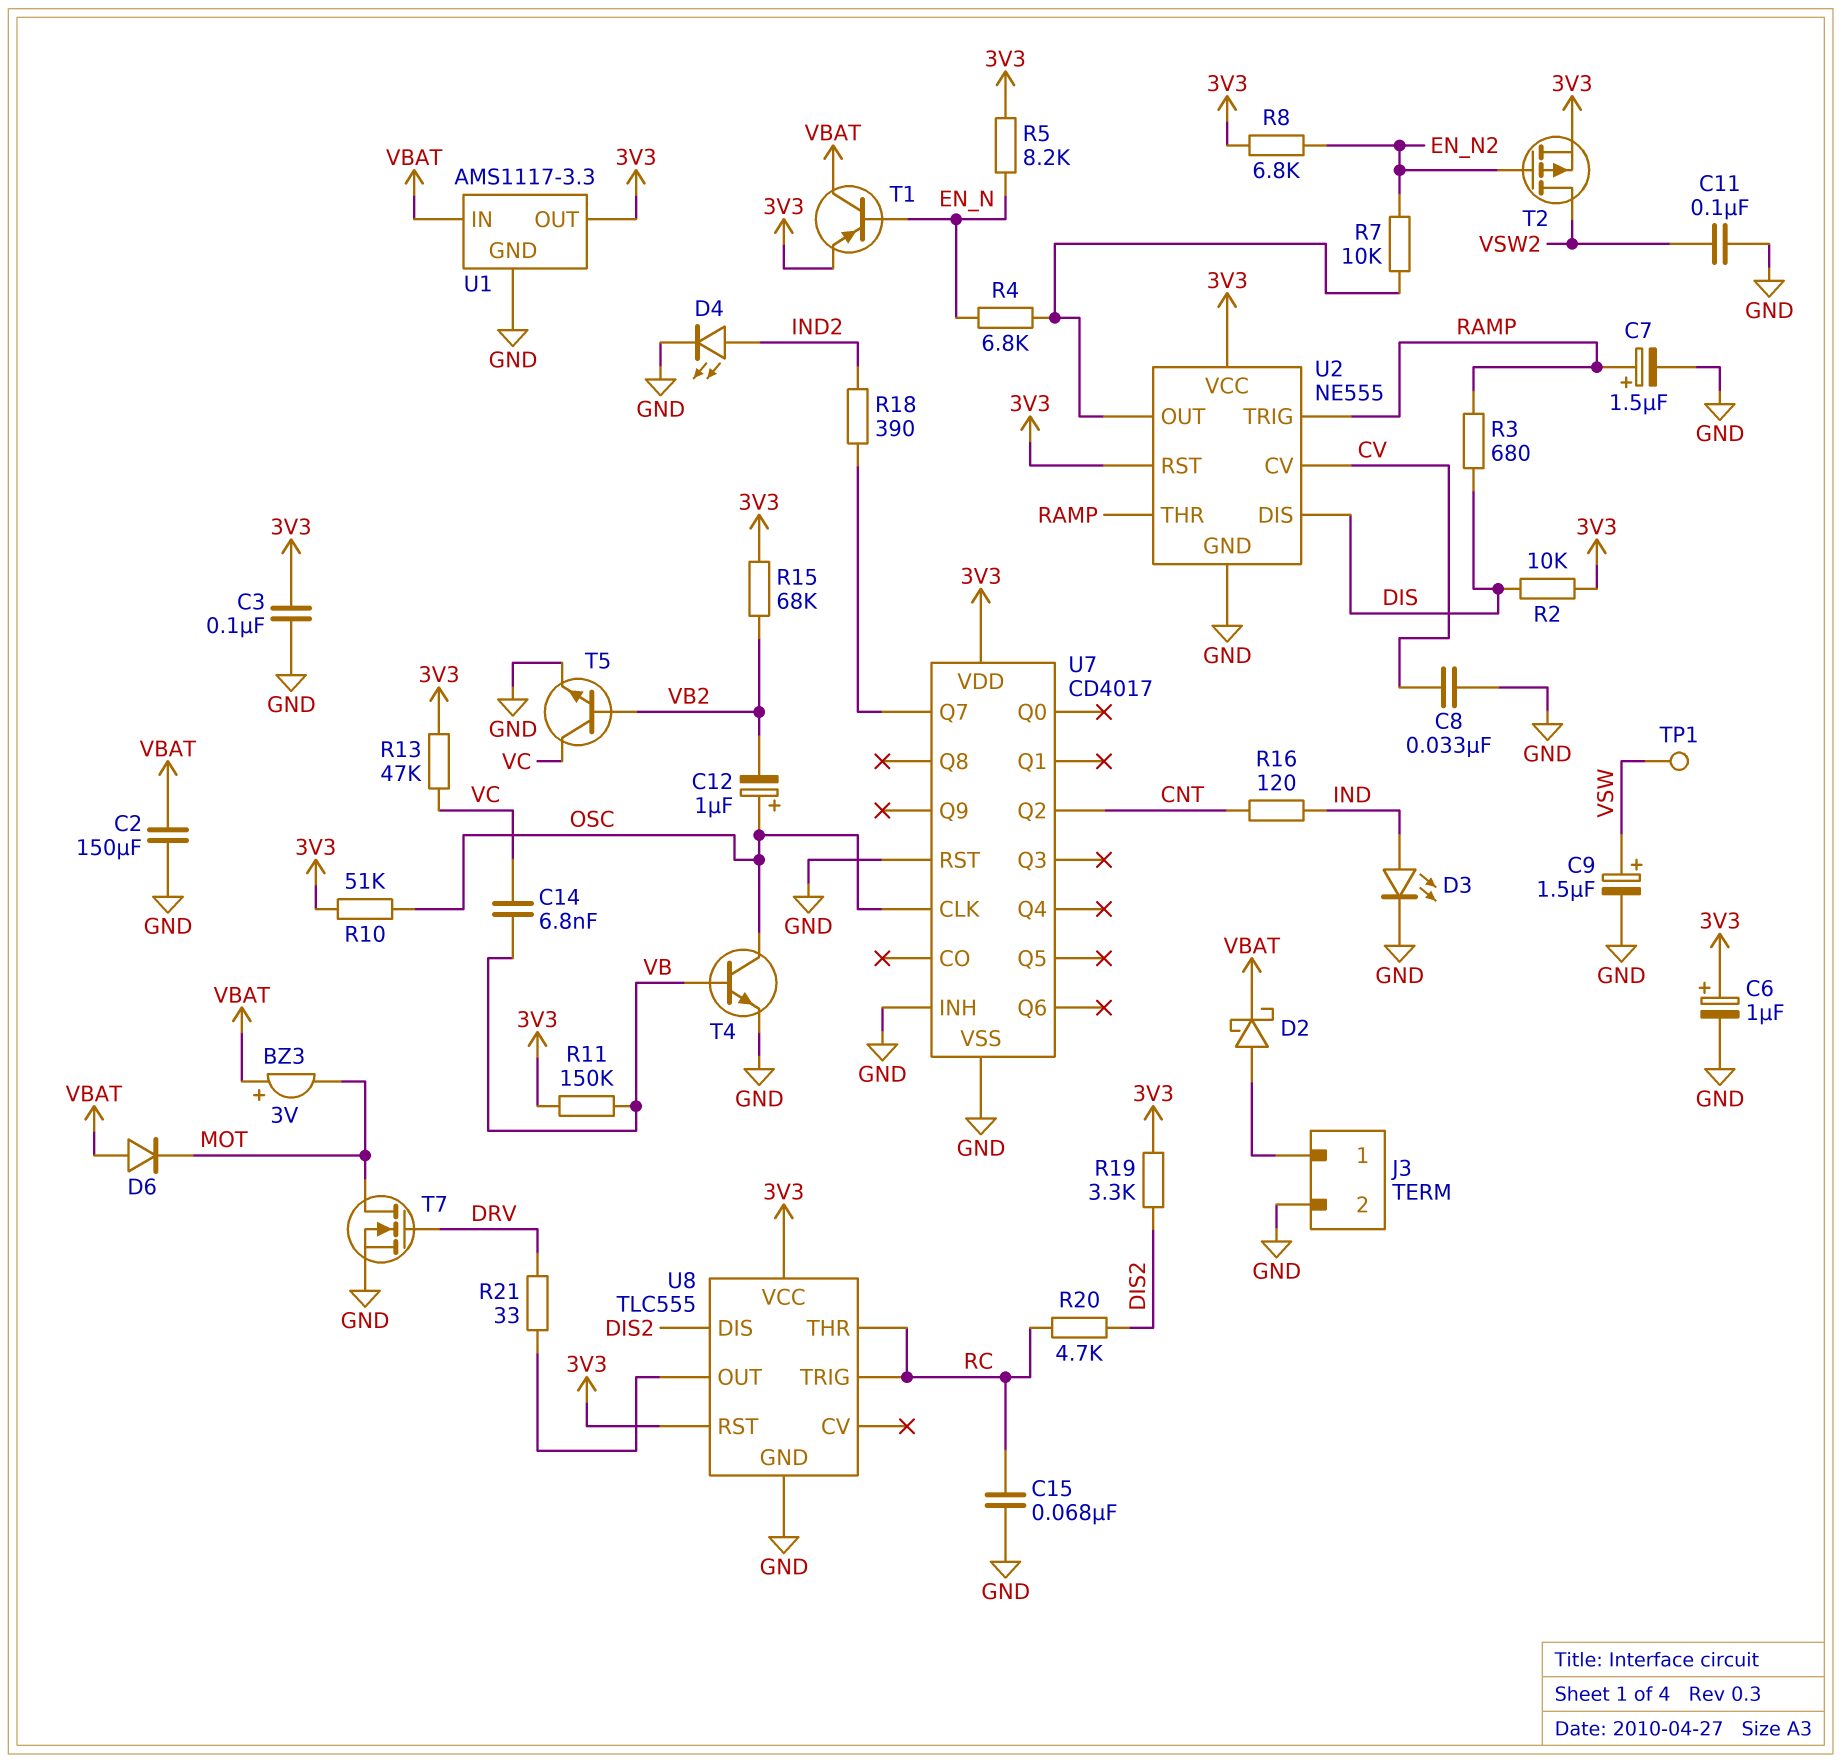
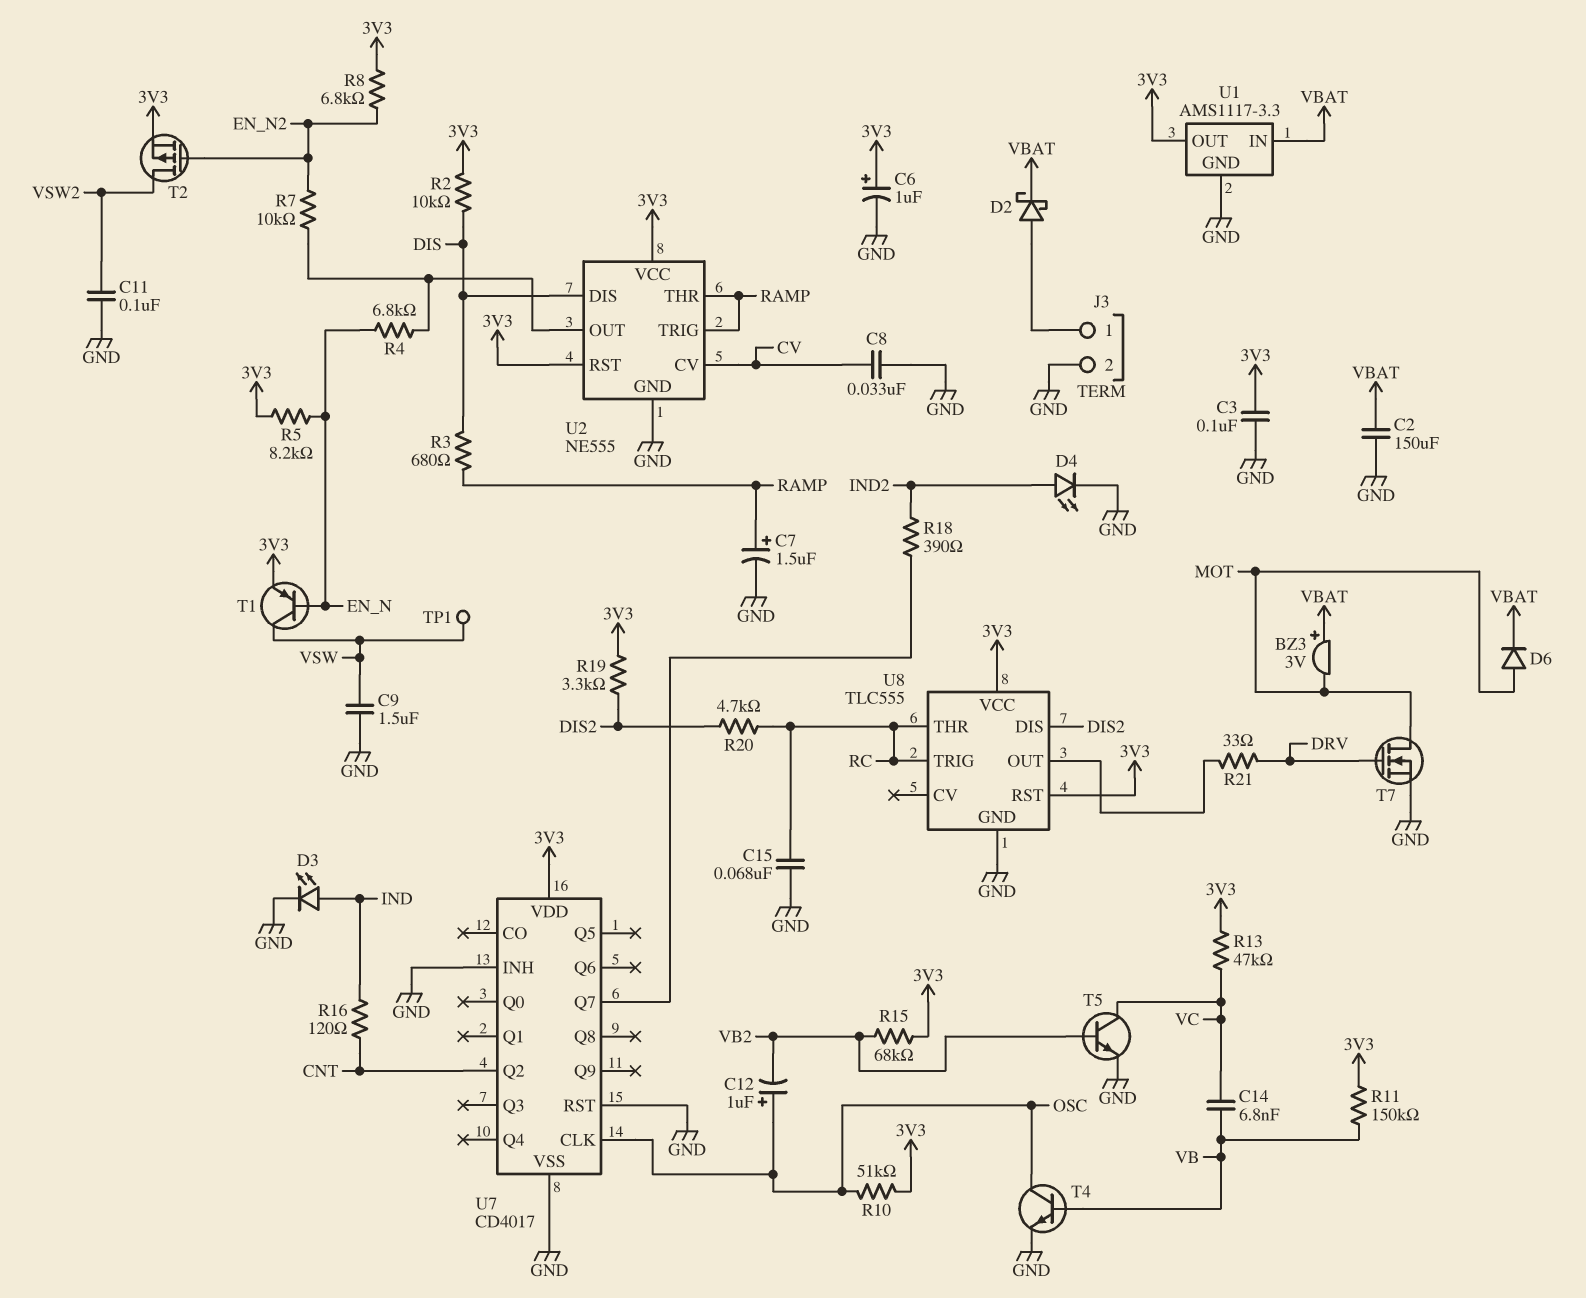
C9: 1.5uF (plus VSW, minus GND) -> 1.5uF (GND, VSW)
D6: diode (A VBAT, K MOT) -> diode (A MOT, K VBAT)
T1: PNP (B EN_N, C VBAT, E 3V3) -> PNP (B EN_N, C VSW, E 3V3)

